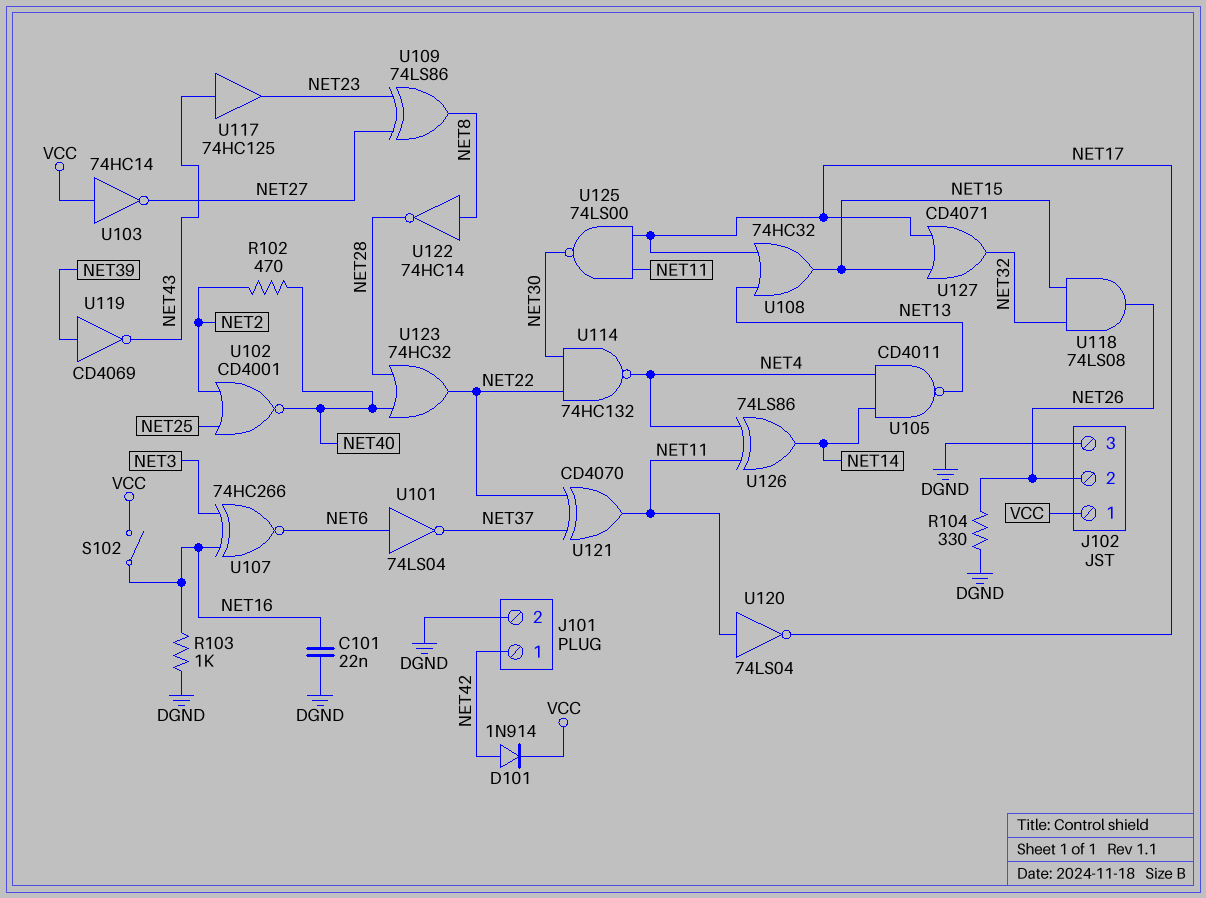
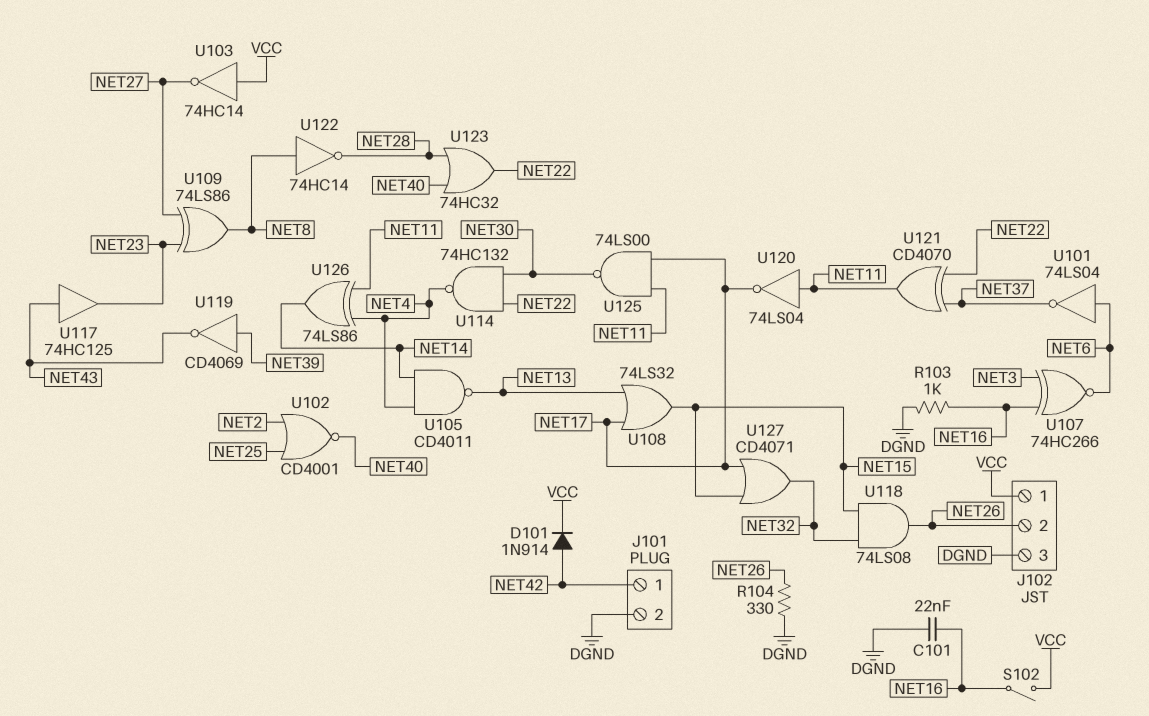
R102: 470 (NET2, NET40) -> none
U108: OR 74HC32 (in NET13, in NET17, out NET15) -> OR 74LS32 (in NET13, in NET17, out NET15)

